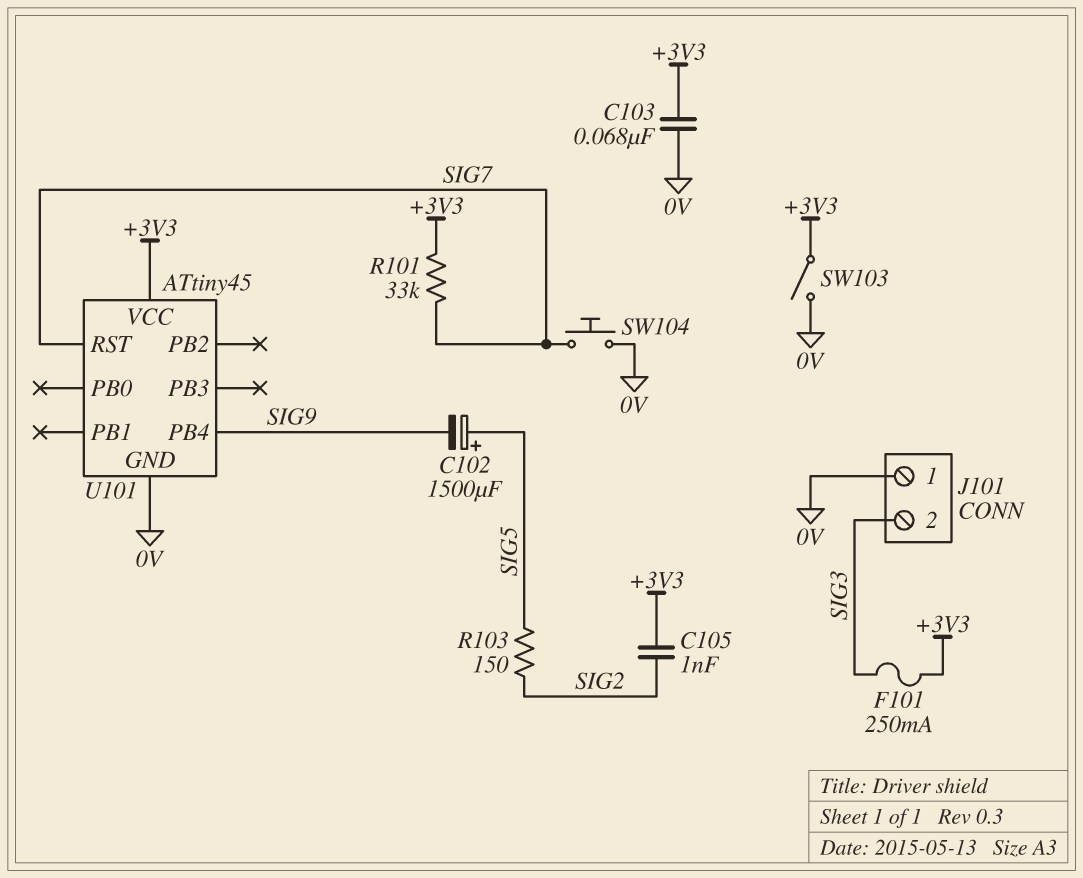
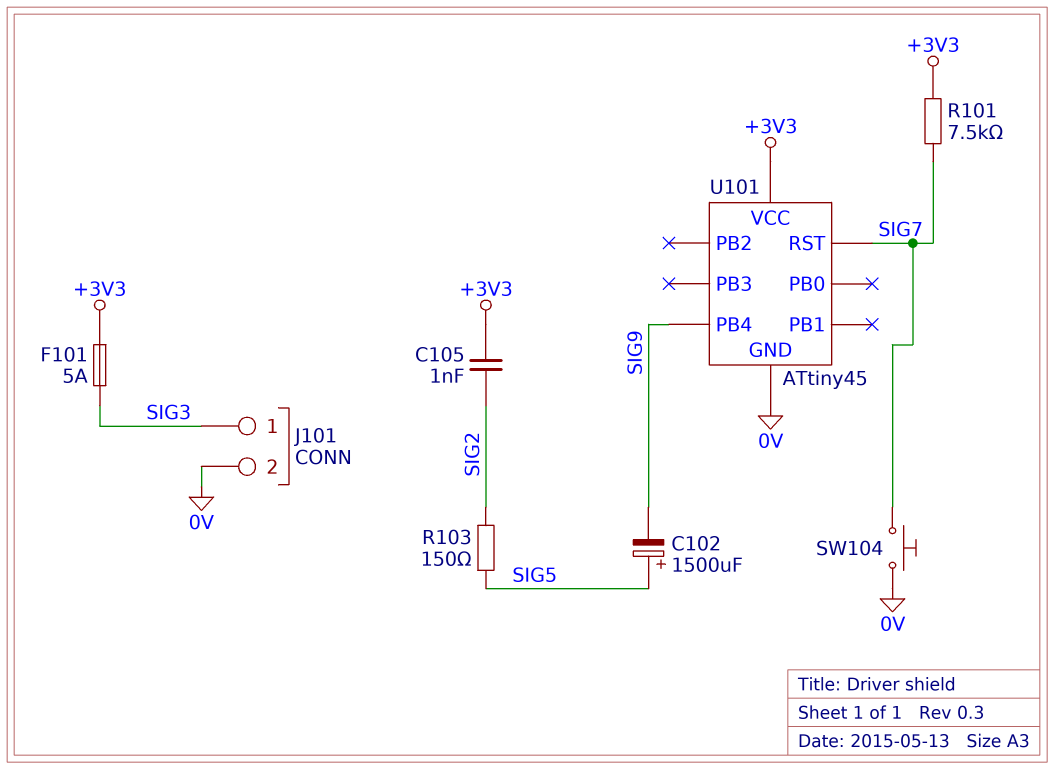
C103: 68nF (+3V3, 0V) -> none
F101: 250mA (+3V3, SIG3) -> 5A (+3V3, SIG3)
J101 pin 1: 0V -> SIG3
J101 pin 2: SIG3 -> 0V
R101: 33k (+3V3, SIG7) -> 7.5k (+3V3, SIG7)
SW103: switch (+3V3, 0V) -> none

